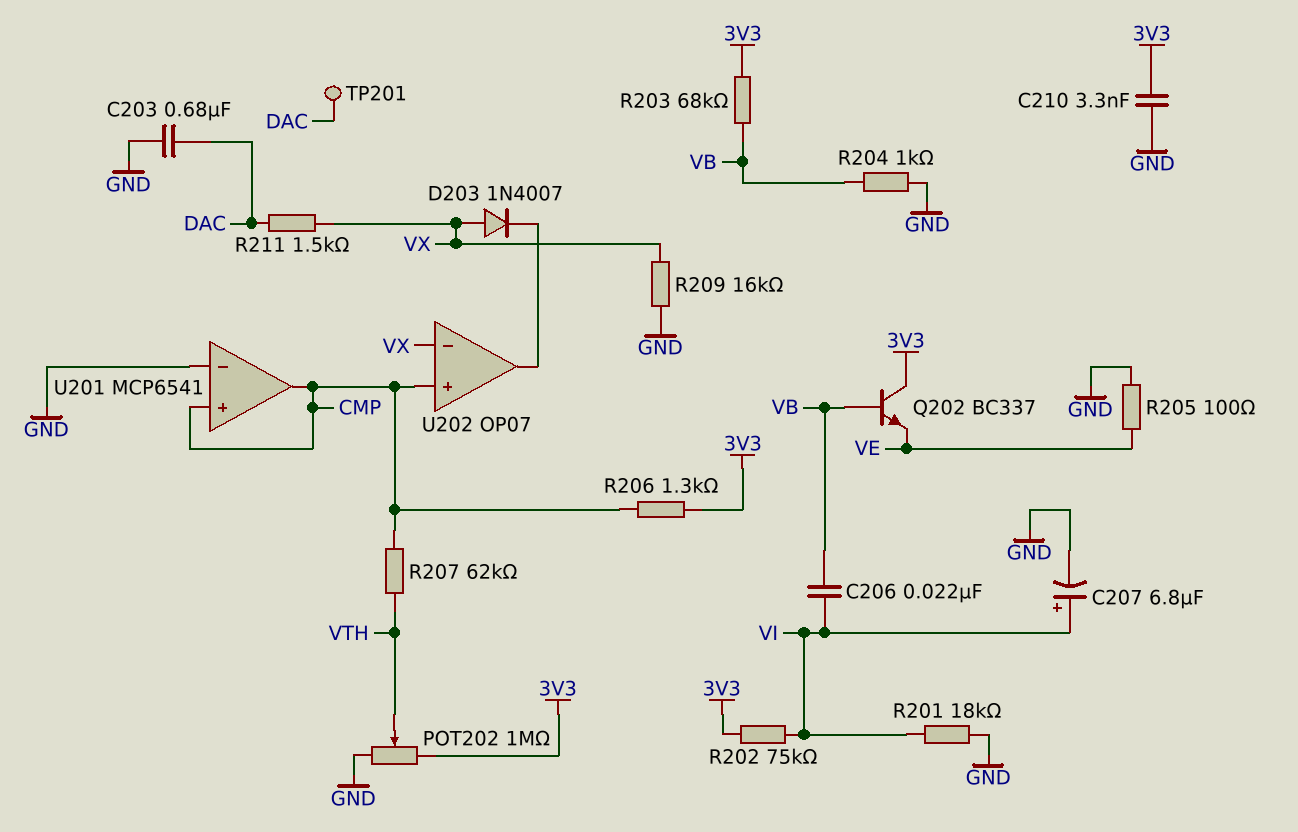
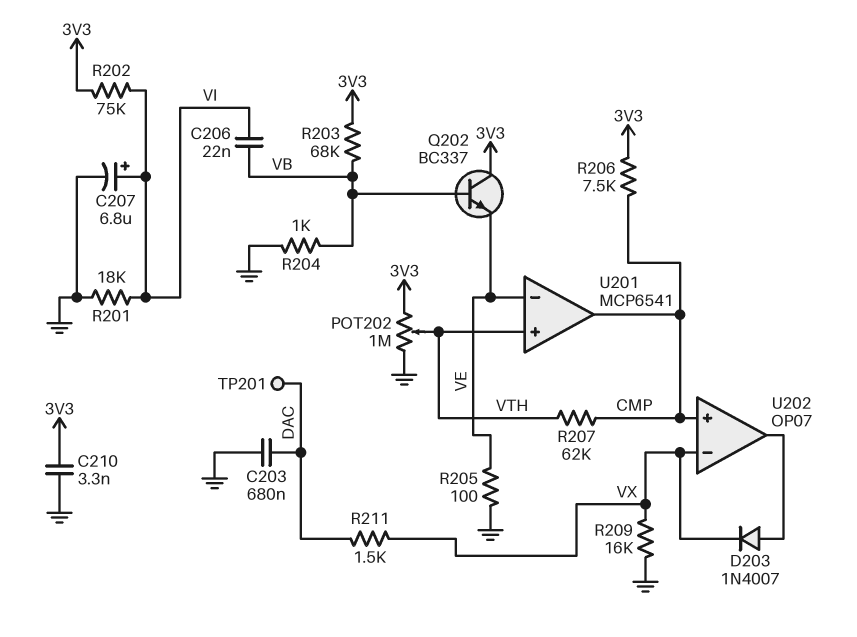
D203: diode 1N4007 (A VX, K U202/out) -> diode 1N4007 (A U202/out, K VX)
R206: 1.3k (3V3, CMP) -> 7.5k (3V3, CMP)
U201 pin in+: CMP -> VTH
U201 pin in-: GND -> VE

